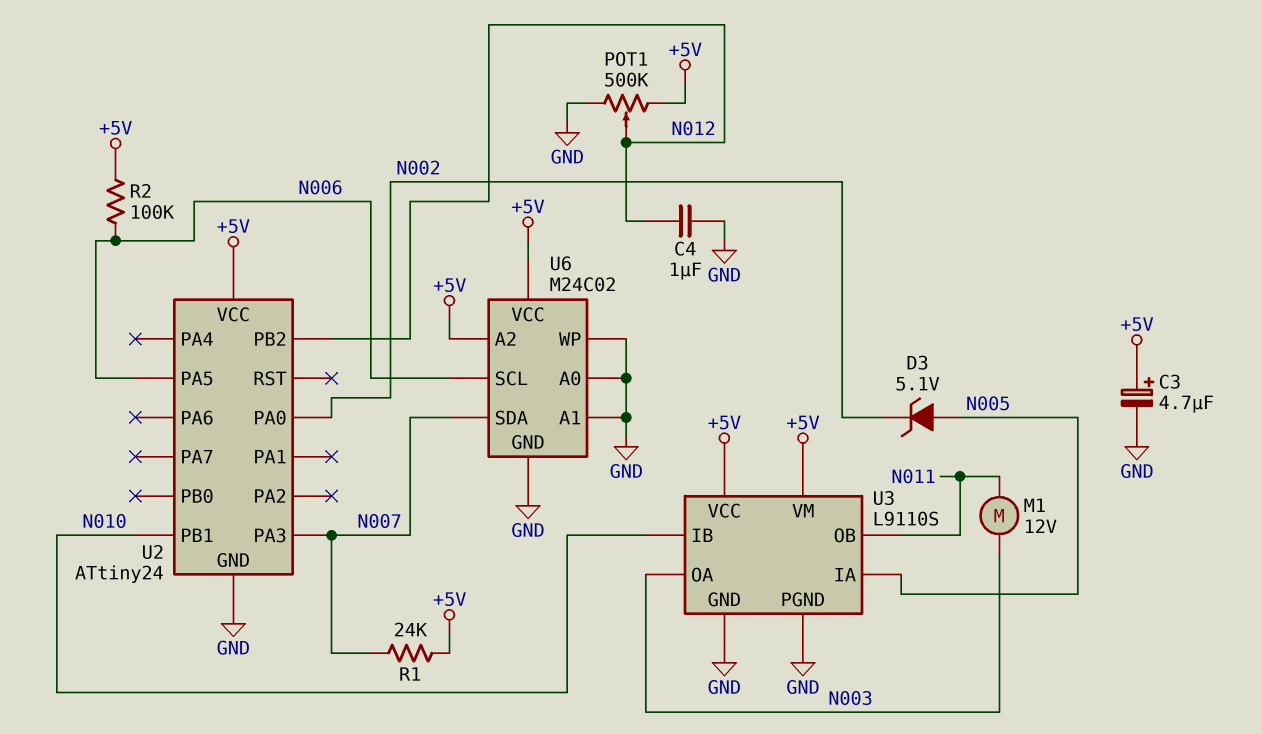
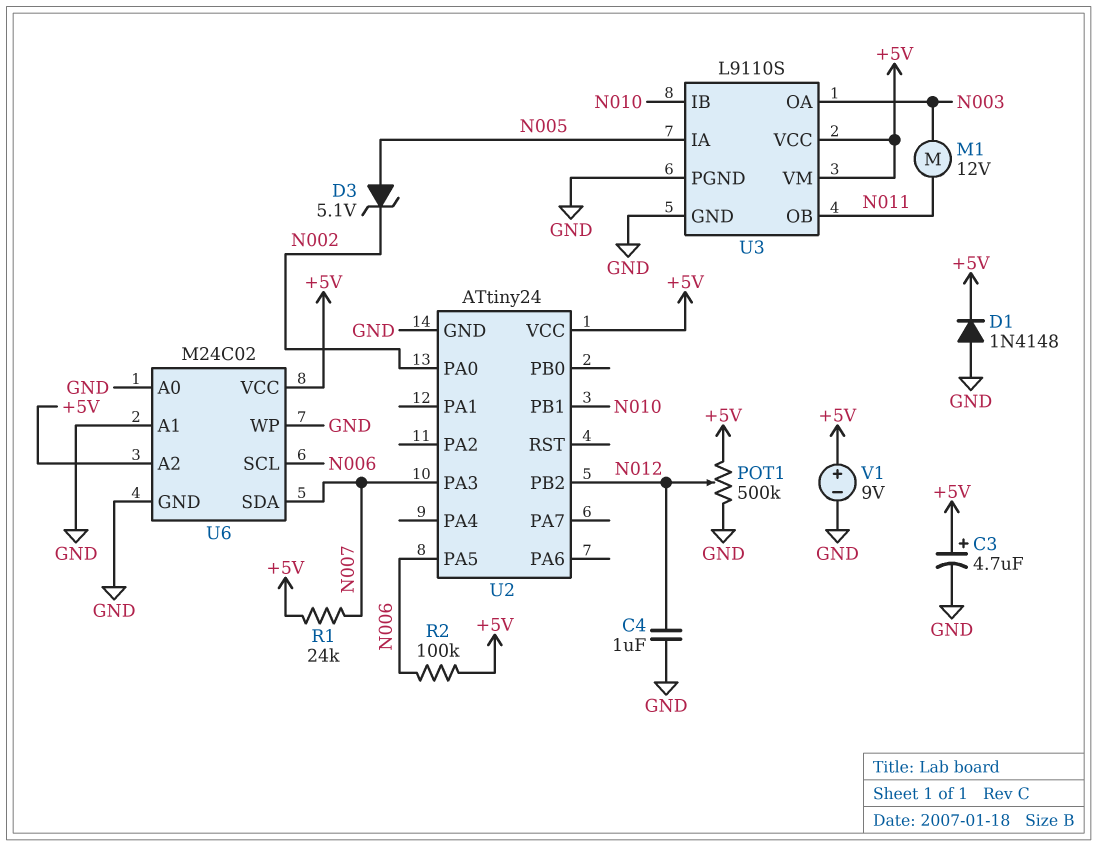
D1: none -> diode 1N4148 (A GND, K +5V)
V1: none -> 9V (plus +5V, minus GND)

